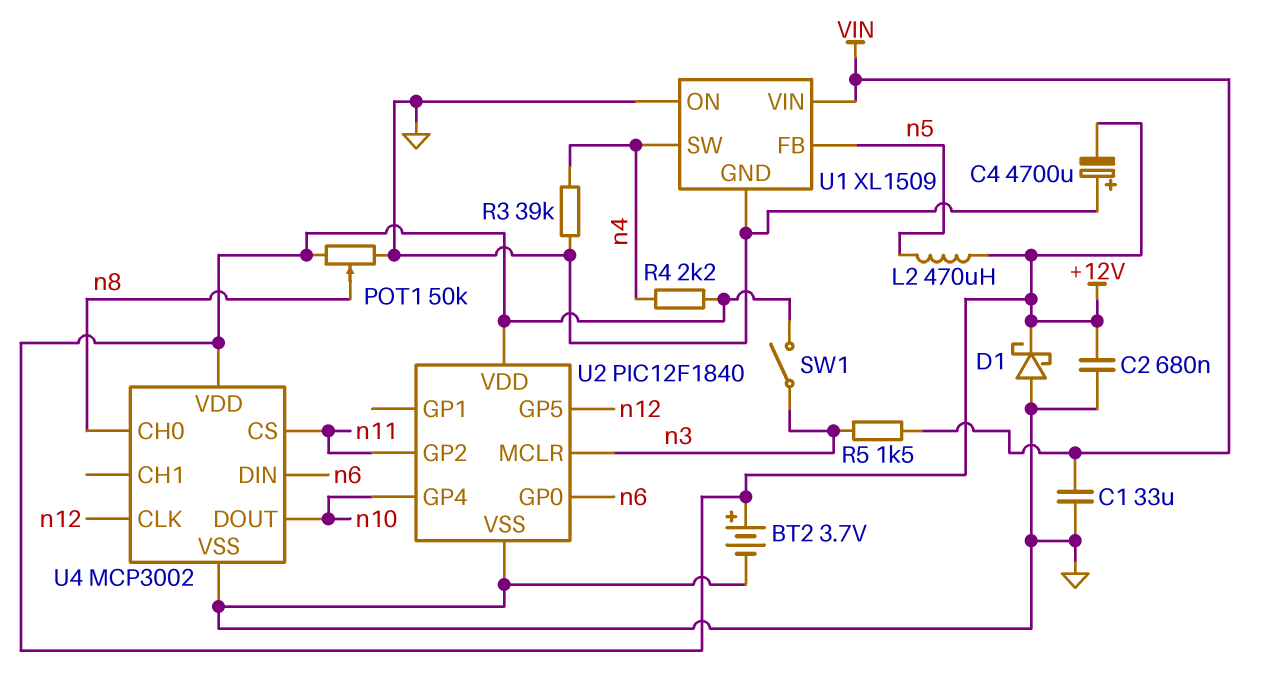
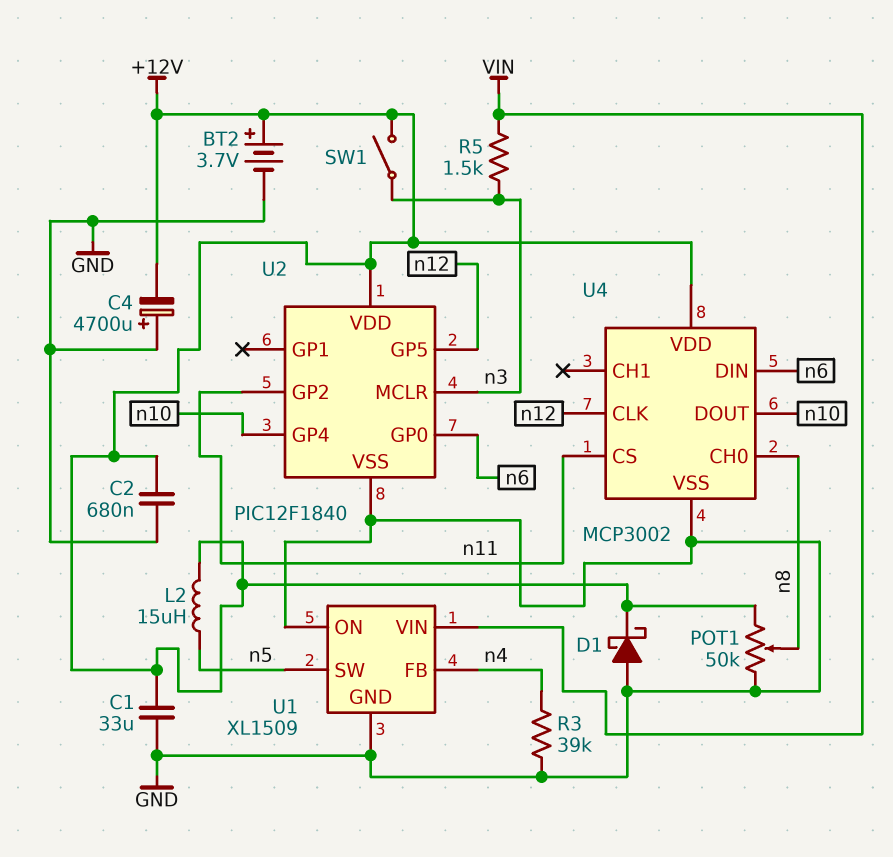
C1: 33uF (GND, VIN) -> 33uF (+12V, GND)
L2: 470uH (+12V, n5) -> 15uH (+12V, n5)
R4: 2.2k (+12V, n4) -> none
U1 pin FB: n5 -> n4
U1 pin SW: n4 -> n5

